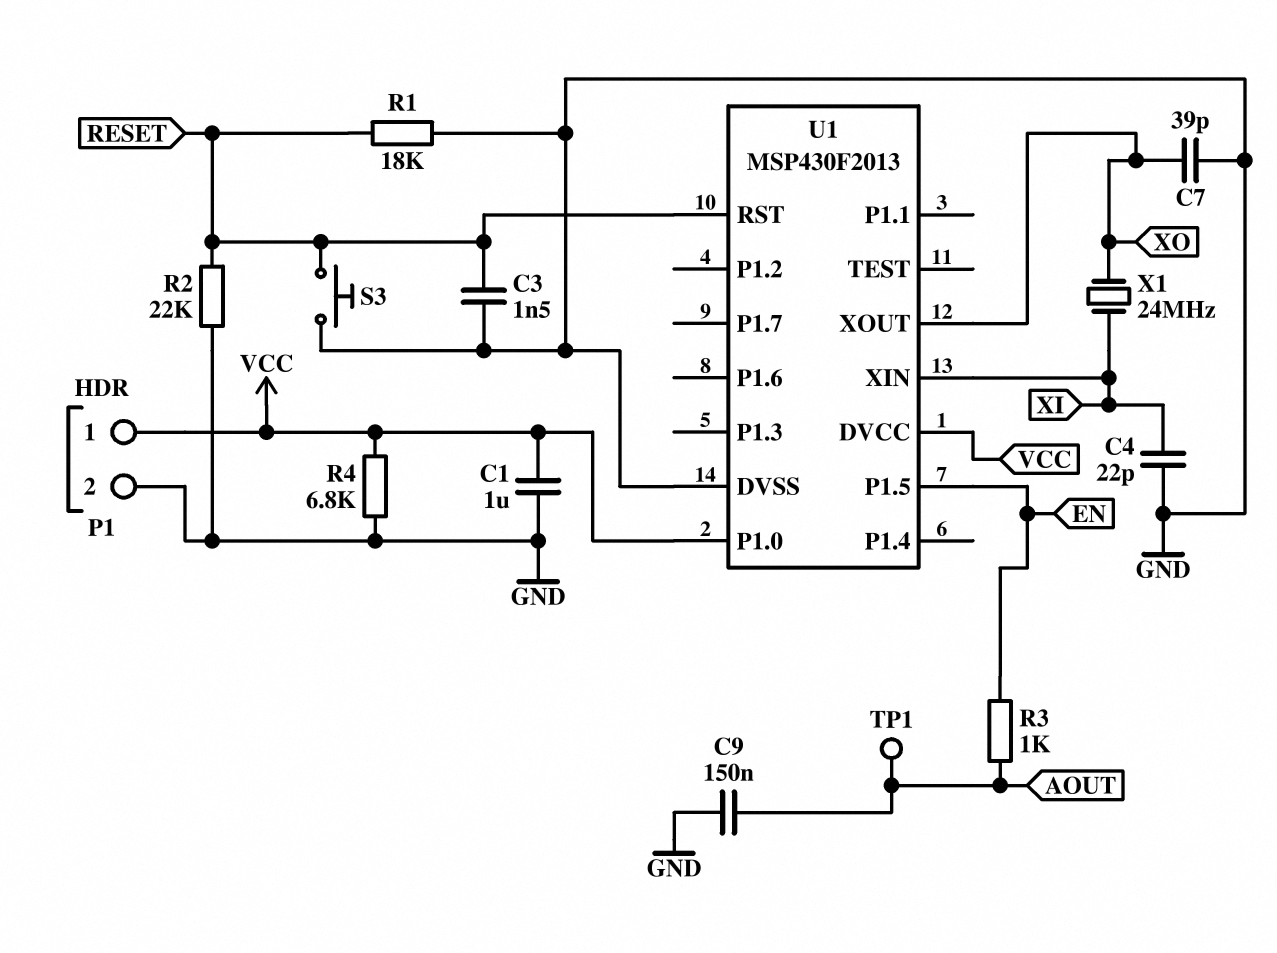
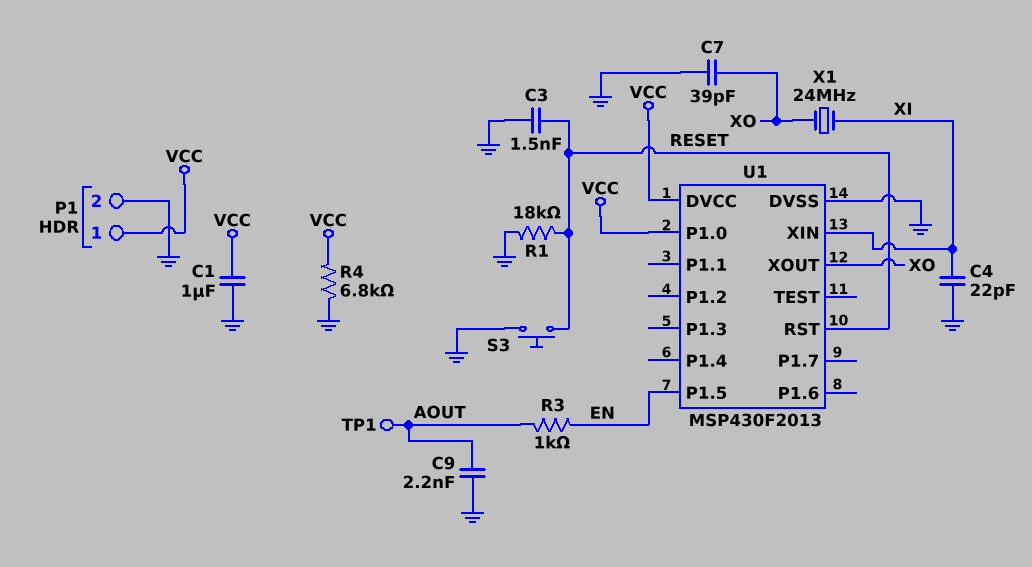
C9: 150nF (AOUT, GND) -> 2.2nF (AOUT, GND)
R2: 22k (GND, RESET) -> none

